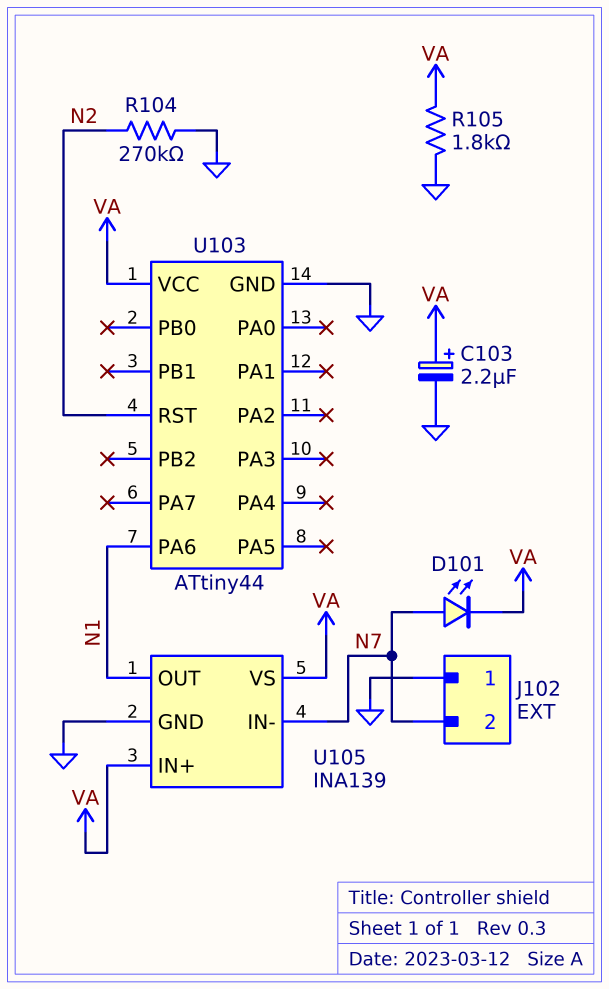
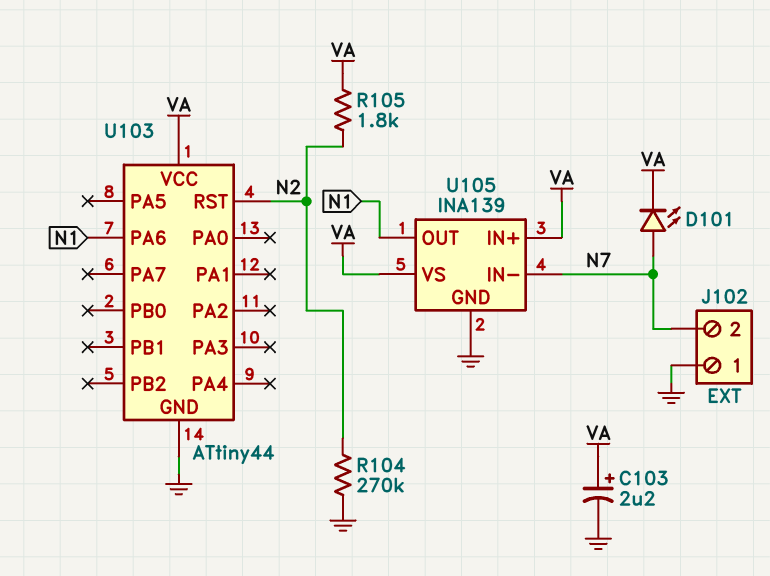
R105: 1.8k (GND, VA) -> 1.8k (N2, VA)

